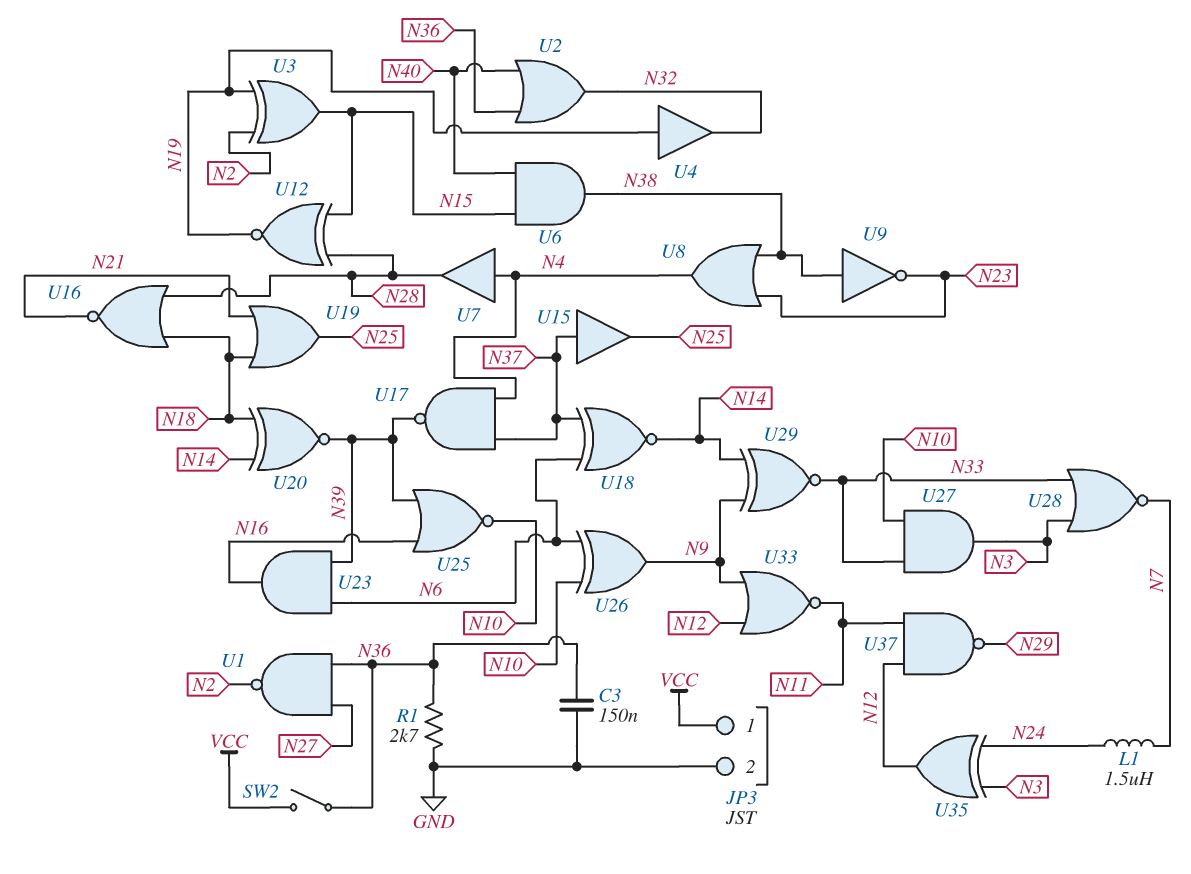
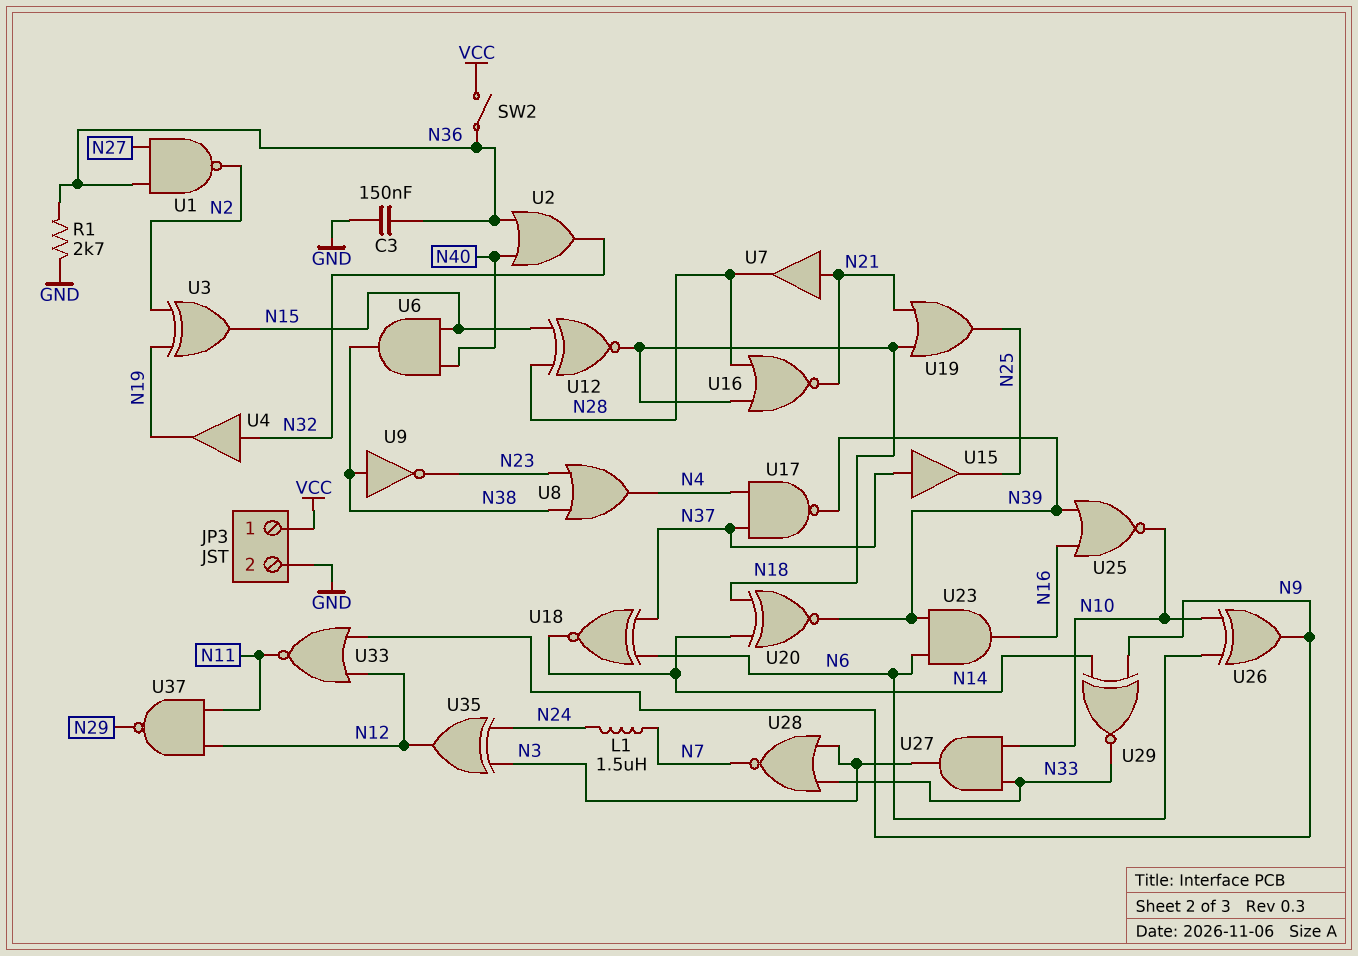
U4: buffer (in N19, out N32) -> buffer (in N32, out N19)
U7: buffer (in N4, out N28) -> buffer (in N21, out N28)
U12: XNOR (in N15, in N28, out N19) -> XNOR (in N15, in N28, out N18)

